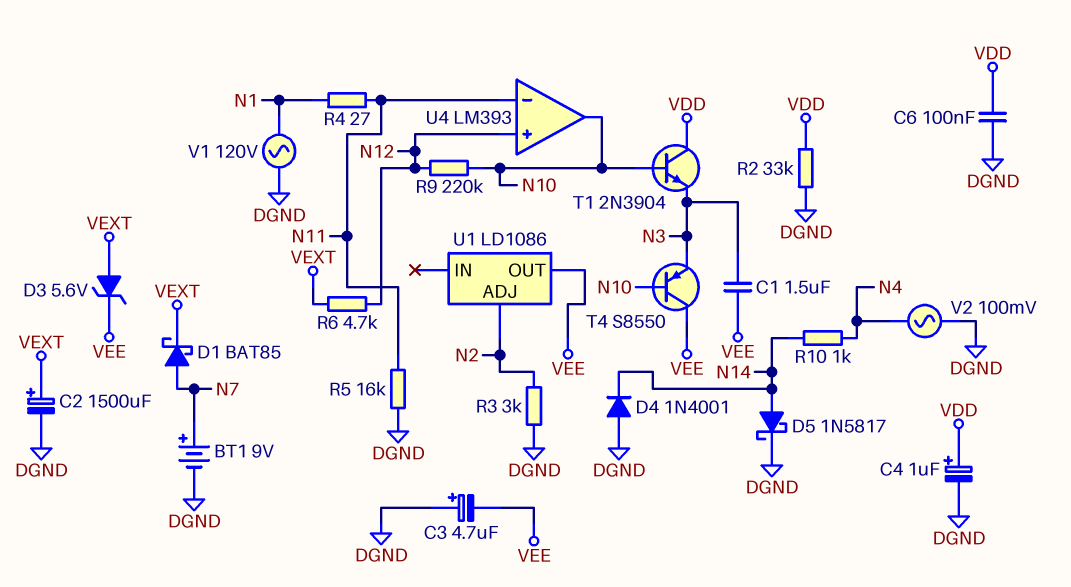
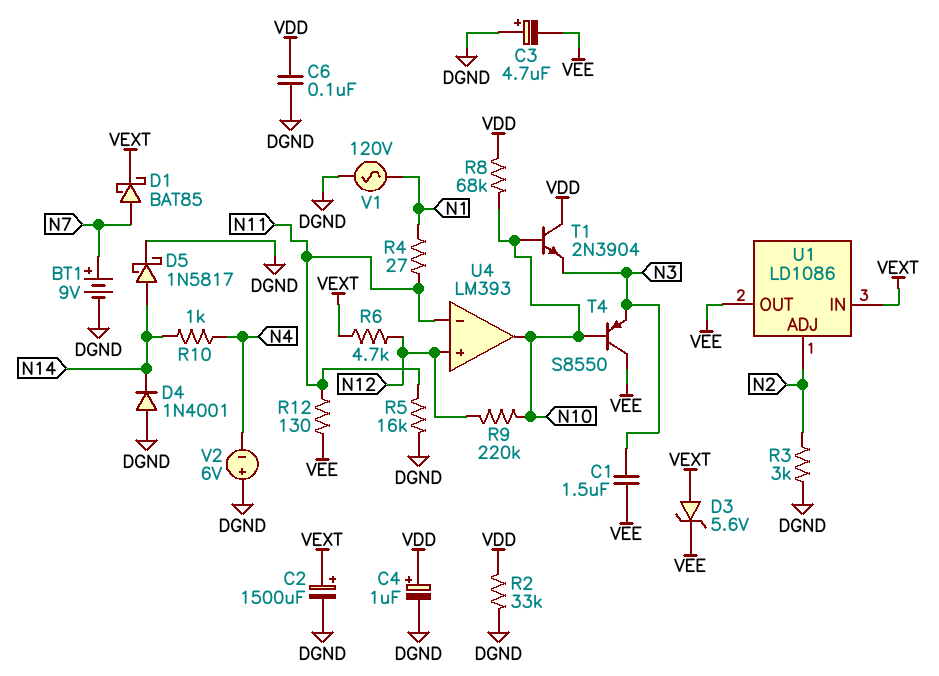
R8: none -> 68k (N10, VDD)
R12: none -> 130 (N11, VEE)
U1 pin IN: none -> VEXT
V2: AC 100mV (DGND, N4) -> 6V (plus DGND, minus N4)

